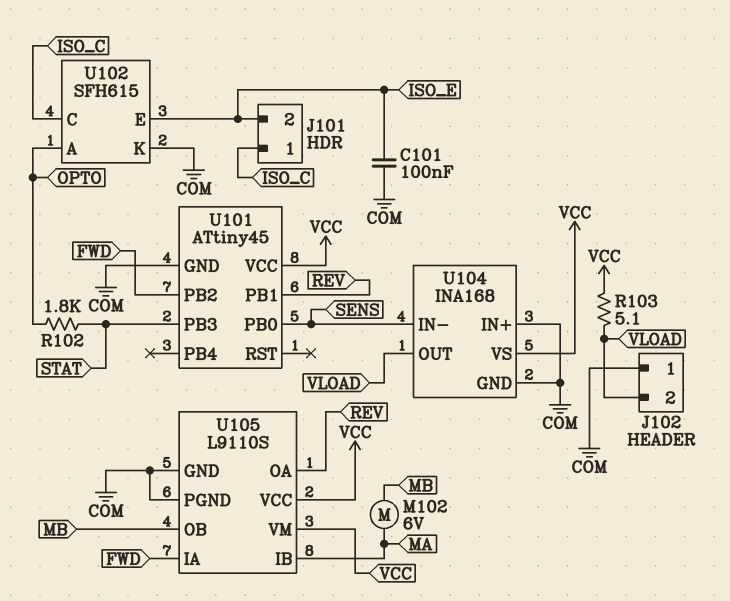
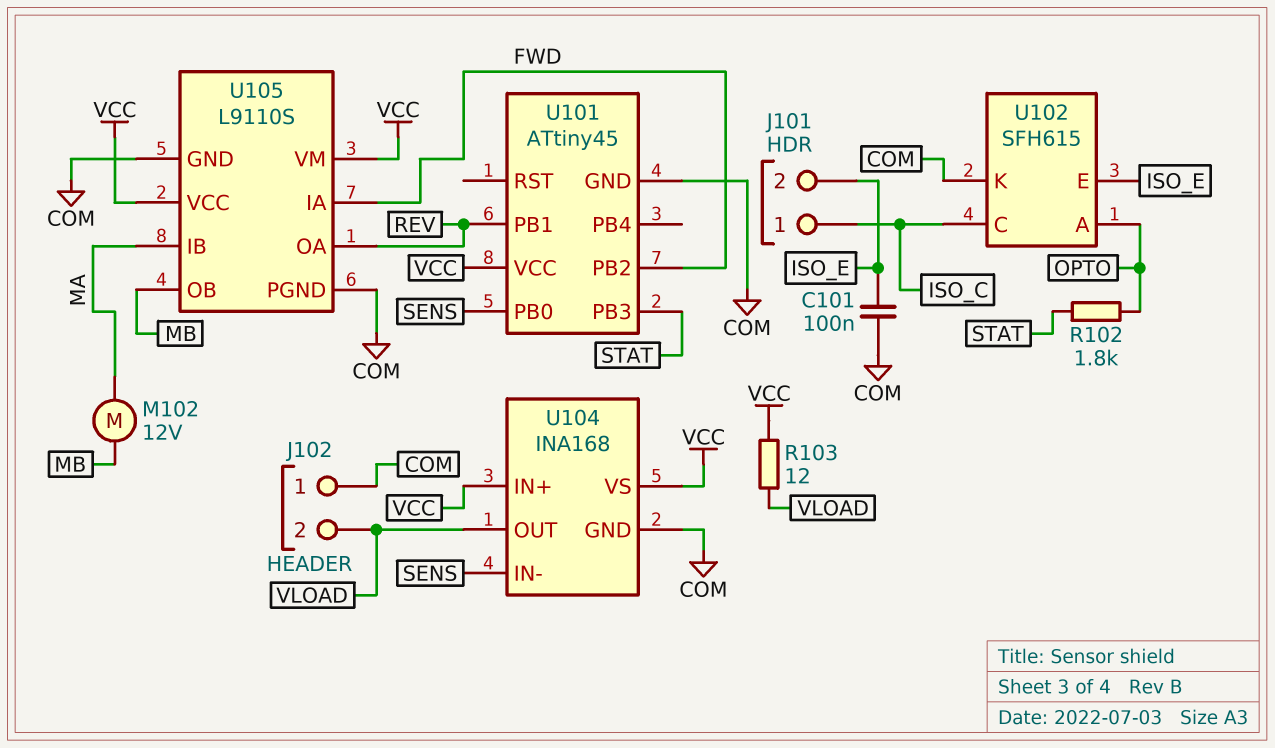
M102: motor 6V (MA, MB) -> motor 12V (MA, MB)
R103: 5.1 (VCC, VLOAD) -> 12 (VCC, VLOAD)
U104 pin IN+: COM -> VCC

